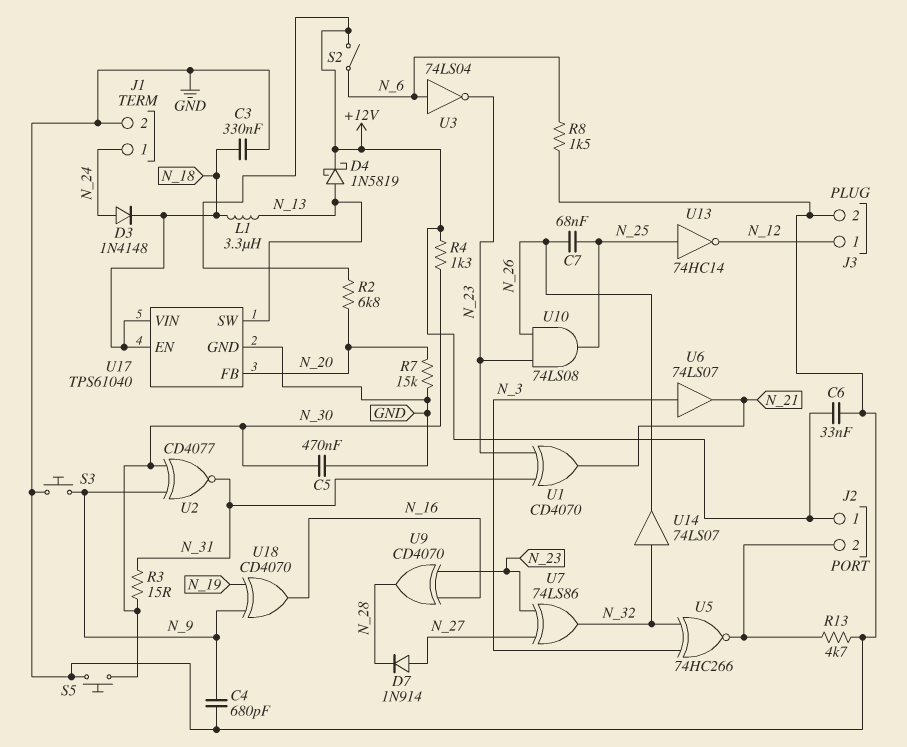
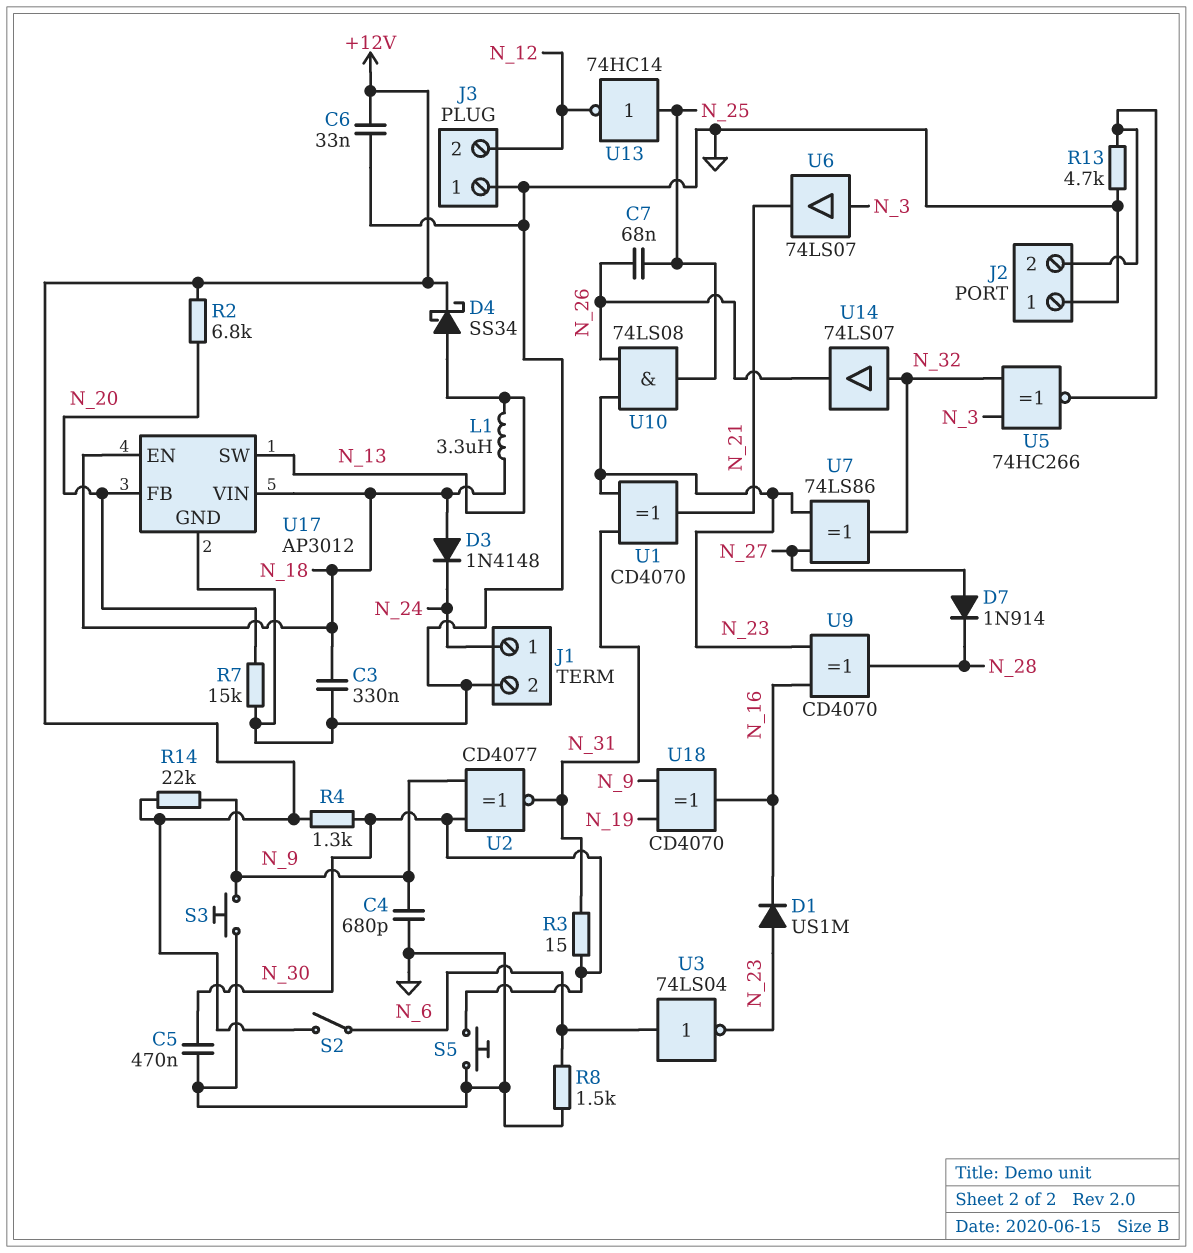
D1: none -> diode US1M (A N_23, K N_16)
D3: diode 1N4148 (A N_24, K N_18) -> diode 1N4148 (A N_18, K N_24)
D4: schottky 1N5819 (A N_13, K +12V) -> schottky SS34 (A N_13, K +12V)
J2 pin 1: +12V -> GND
J3 pin 1: N_12 -> GND
J3 pin 2: GND -> N_12
R14: none -> 22k (+12V, N_9)
U17: TPS61040 -> AP3012

